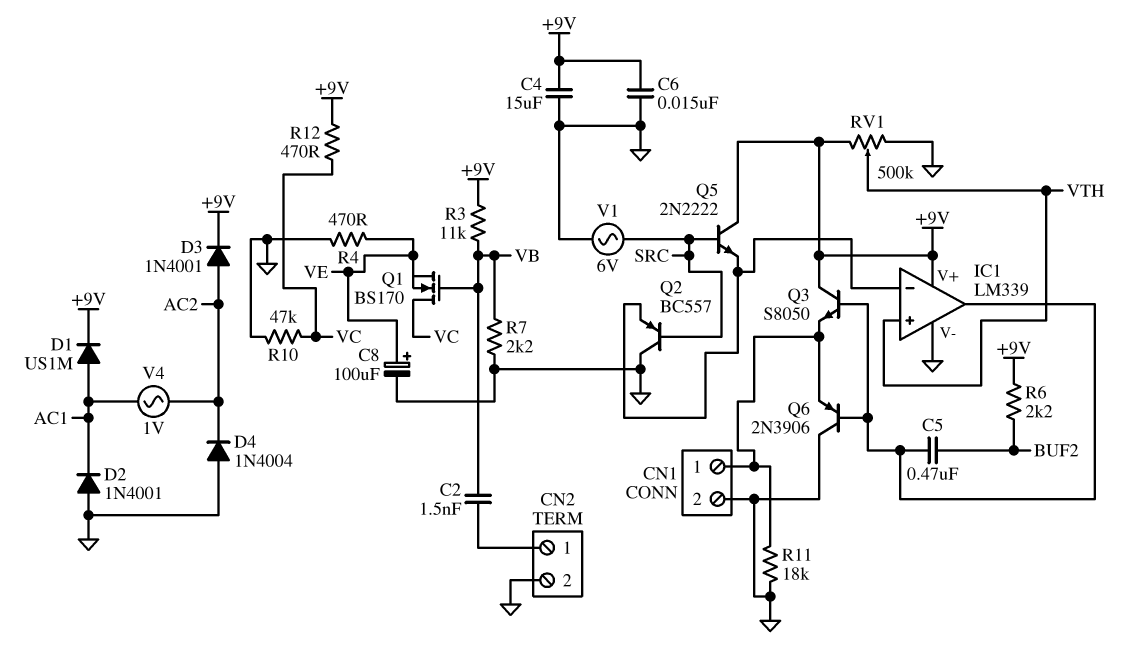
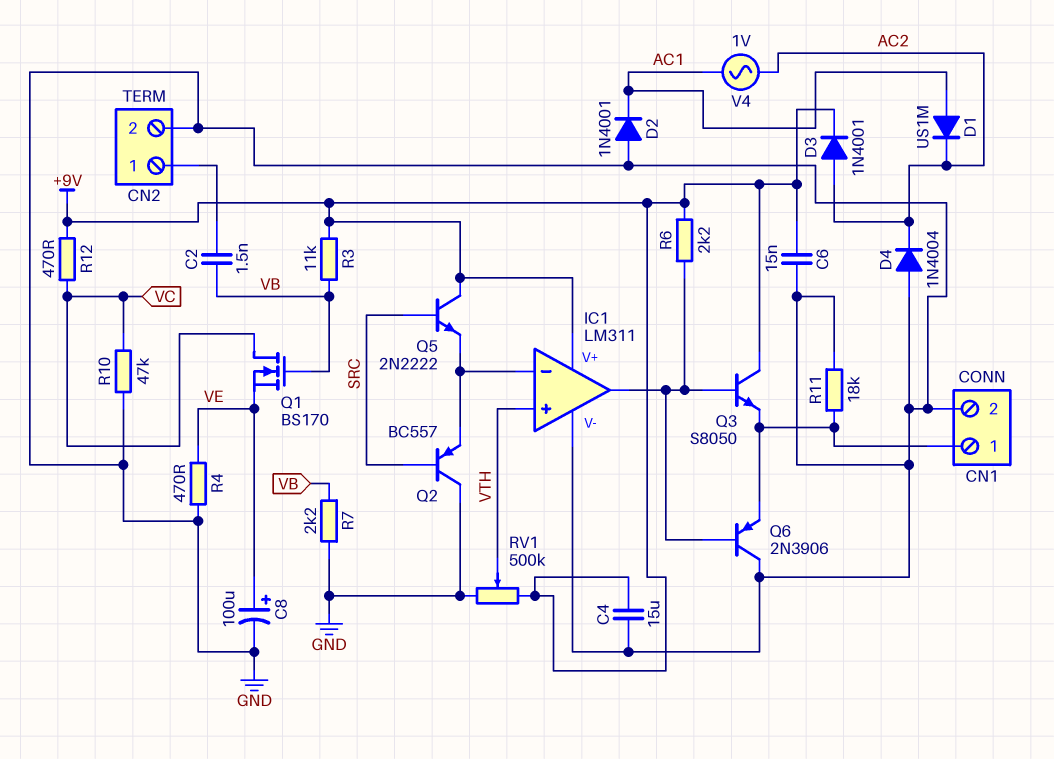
C5: 470nF (BUF2, IC1/out) -> none
D1: diode US1M (A AC1, K +9V) -> diode US1M (A AC1, K AC2)
IC1: LM339 -> LM311
R6: 2.2k (+9V, BUF2) -> 2.2k (+9V, IC1/out)
V1: AC 6V (GND, SRC) -> none

